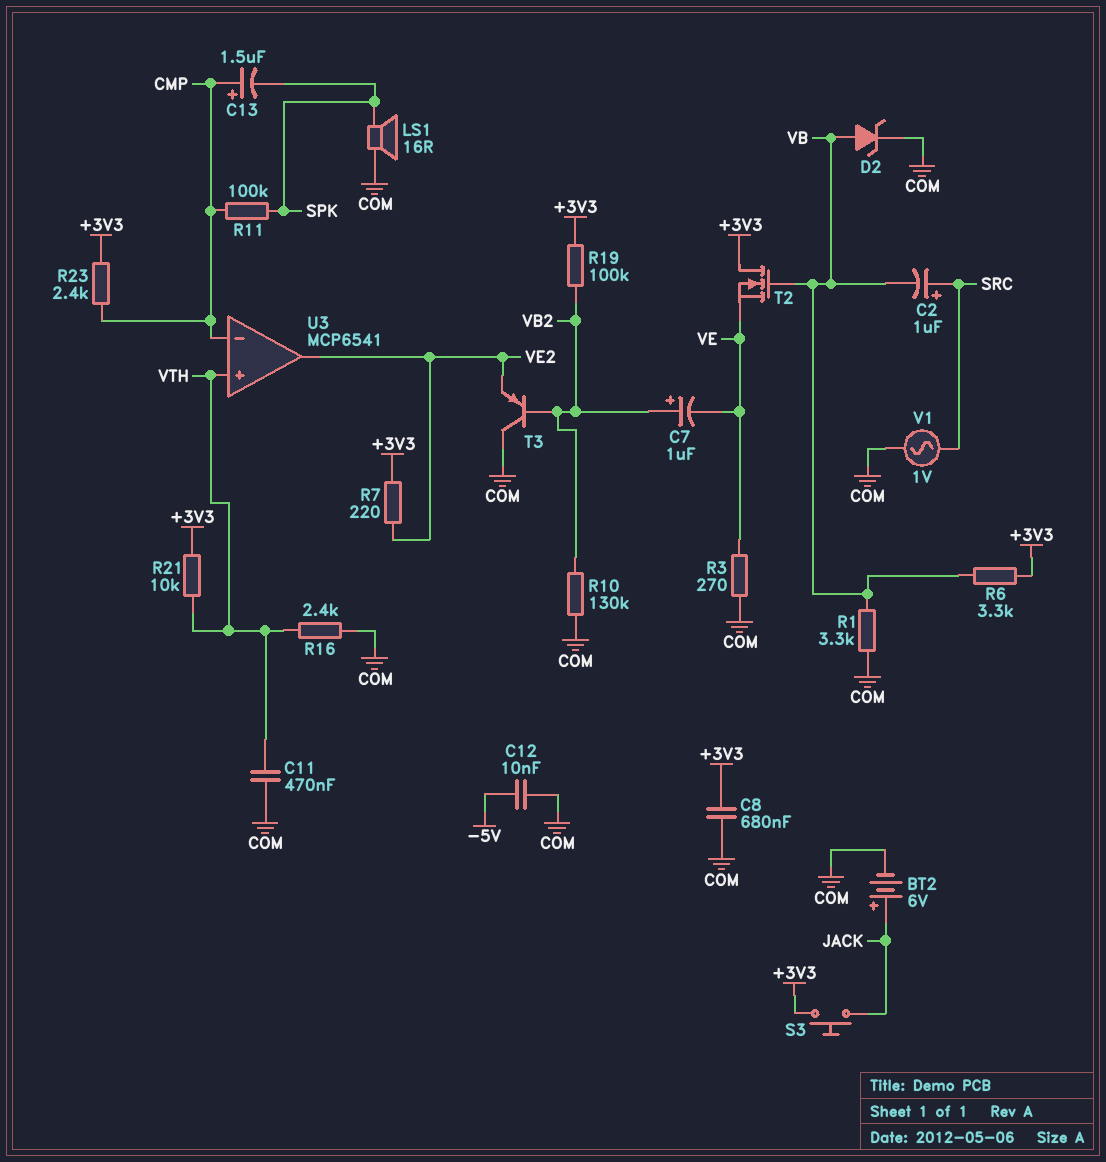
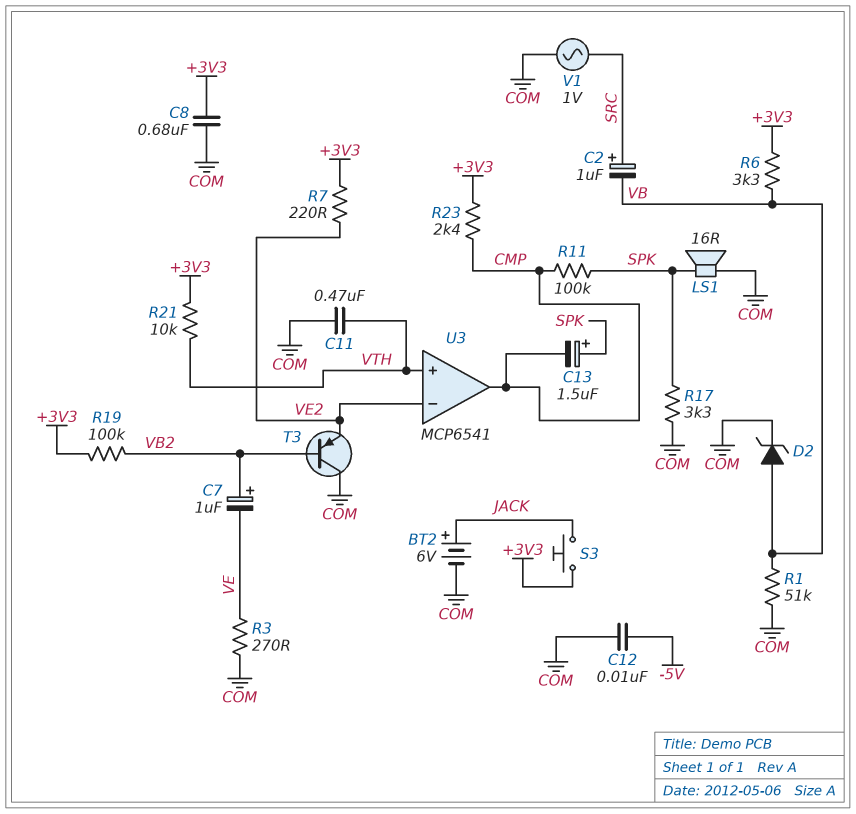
C13: 1.5uF (plus CMP, minus SPK) -> 1.5uF (plus SPK, minus CMP)
R1: 3.3k (COM, VB) -> 51k (COM, VB)
R10: 130k (COM, VB2) -> none
R16: 2.4k (COM, VTH) -> none
R17: none -> 3.3k (COM, SPK)
T2: NMOS (G VB, D +3V3, S VE) -> none
U3 pin in-: CMP -> VE2
U3 pin out: VE2 -> CMP

